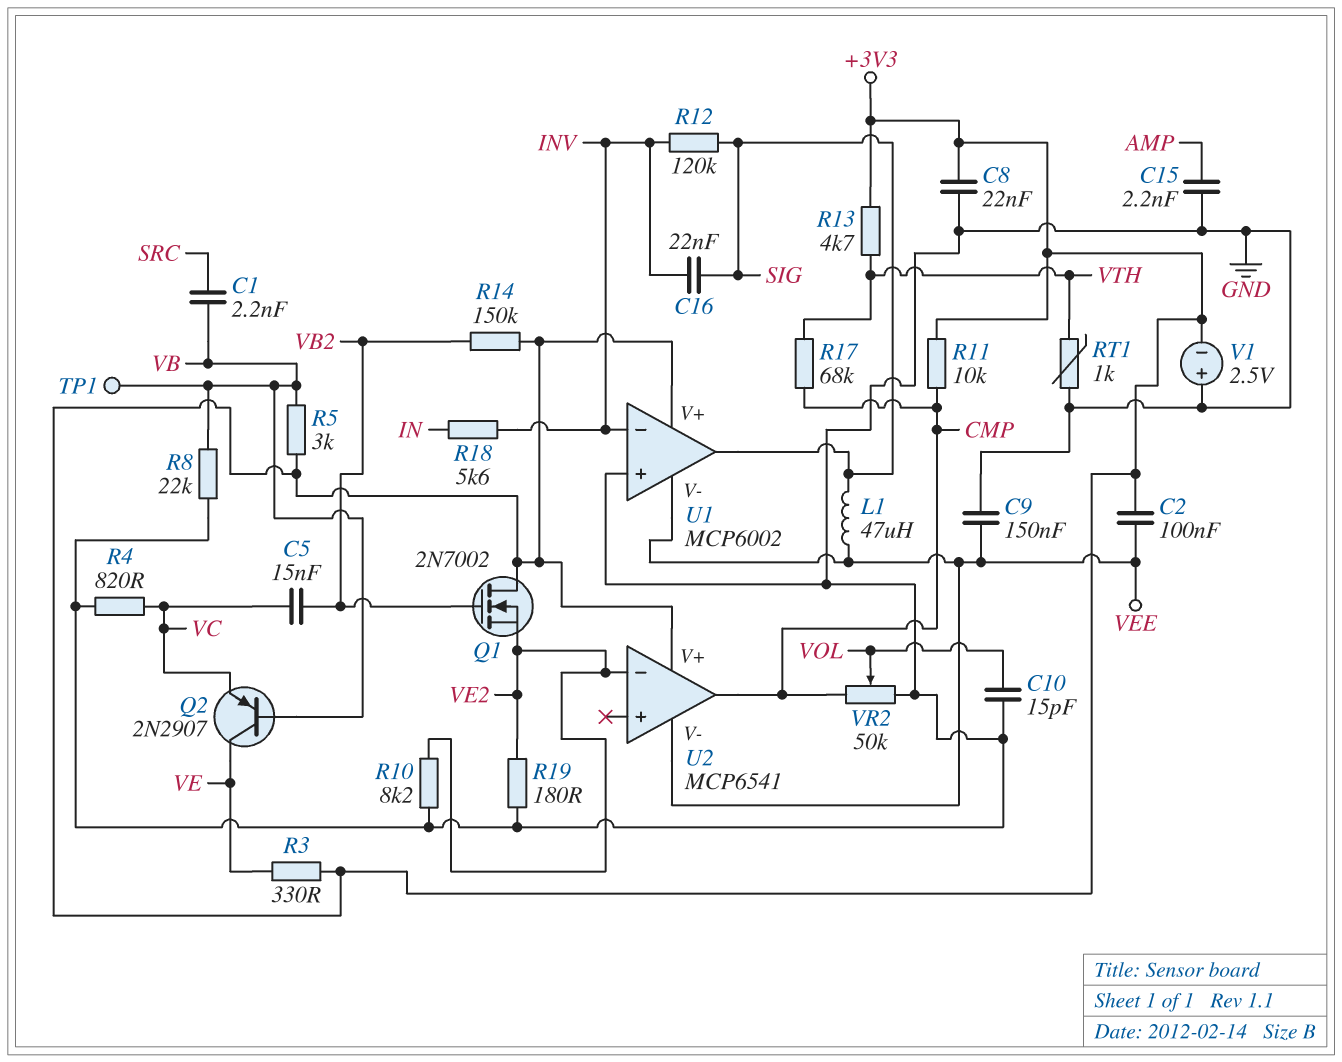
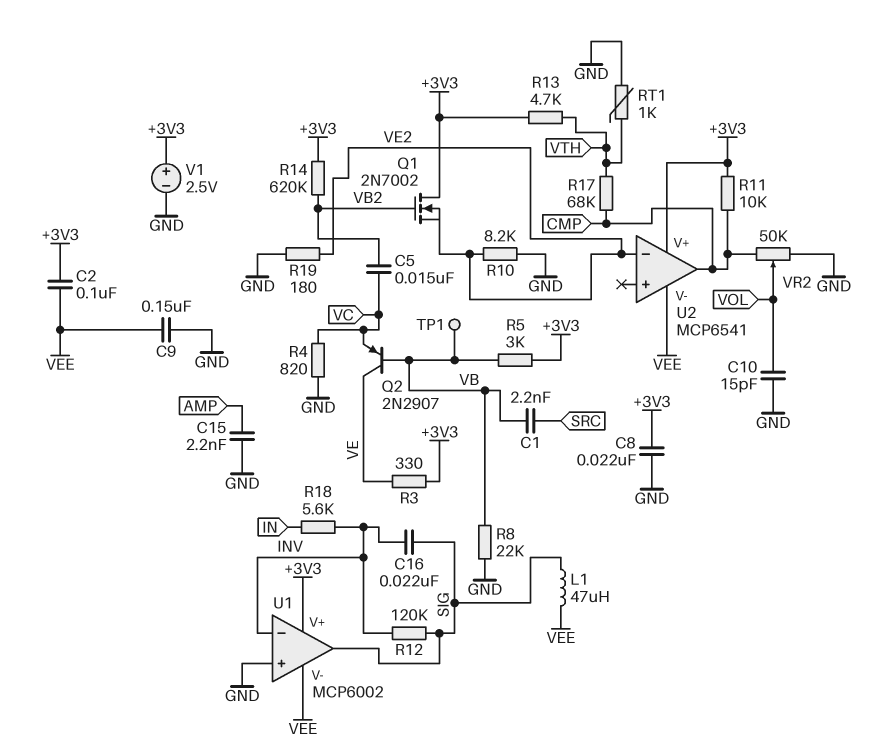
R14: 150k (+3V3, VB2) -> 620k (+3V3, VB2)
V1: 2.5V (plus GND, minus +3V3) -> 2.5V (plus +3V3, minus GND)

